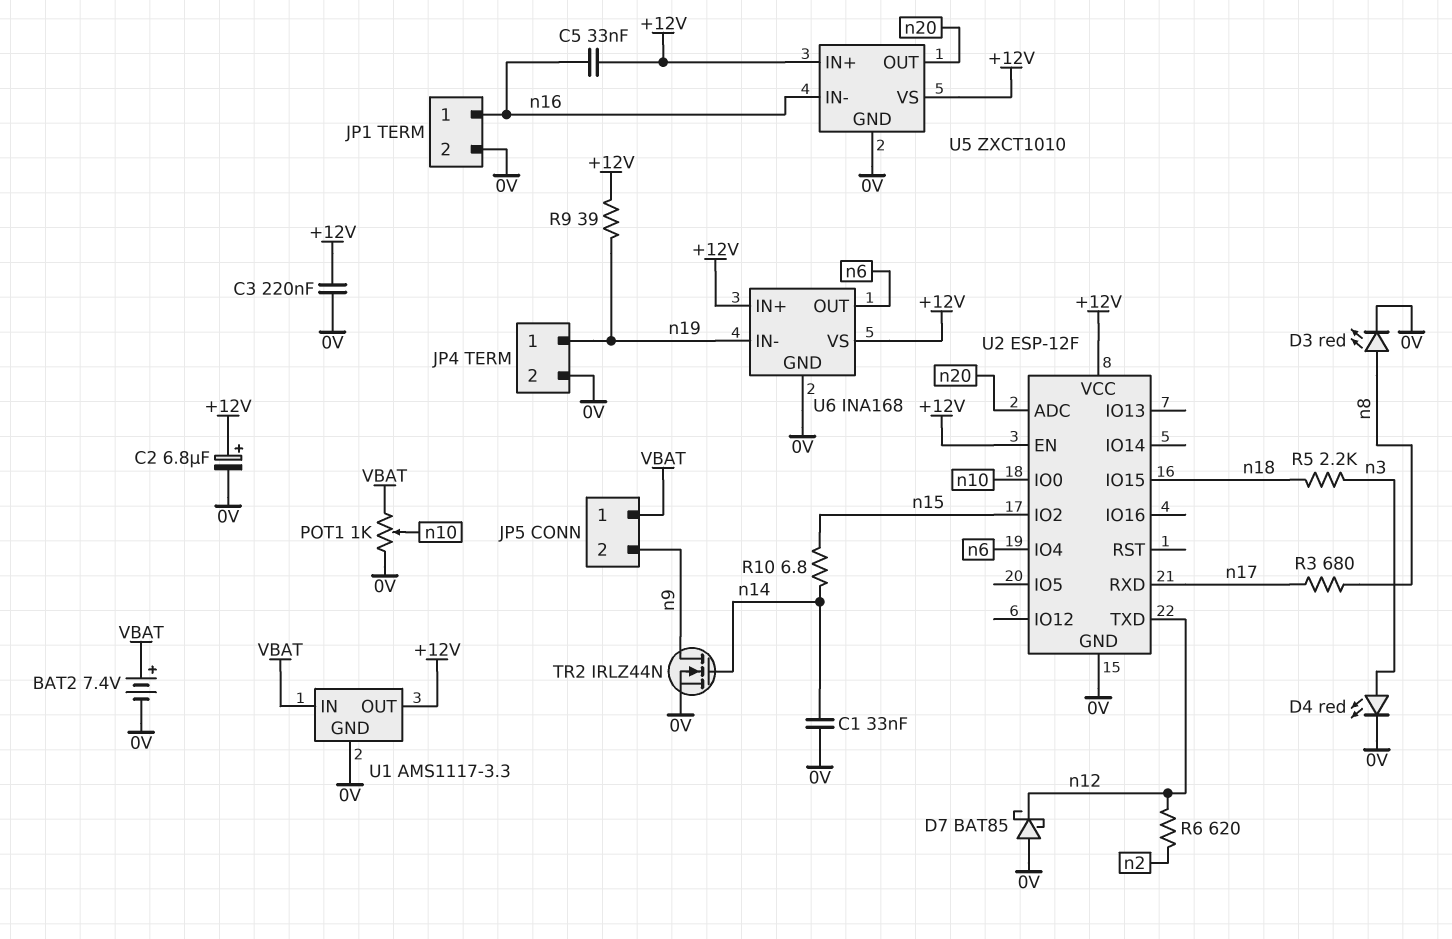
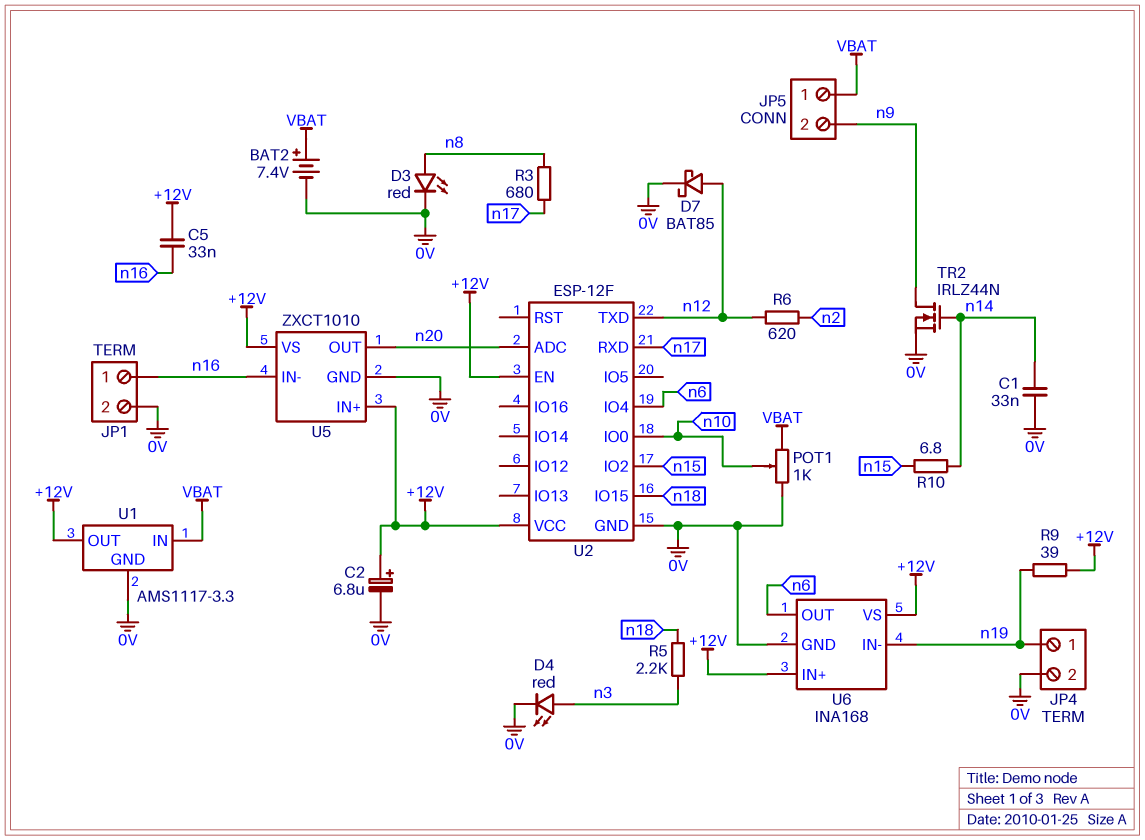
C3: 220nF (+12V, 0V) -> none
D7: schottky BAT85 (A 0V, K n12) -> schottky BAT85 (A n12, K 0V)

